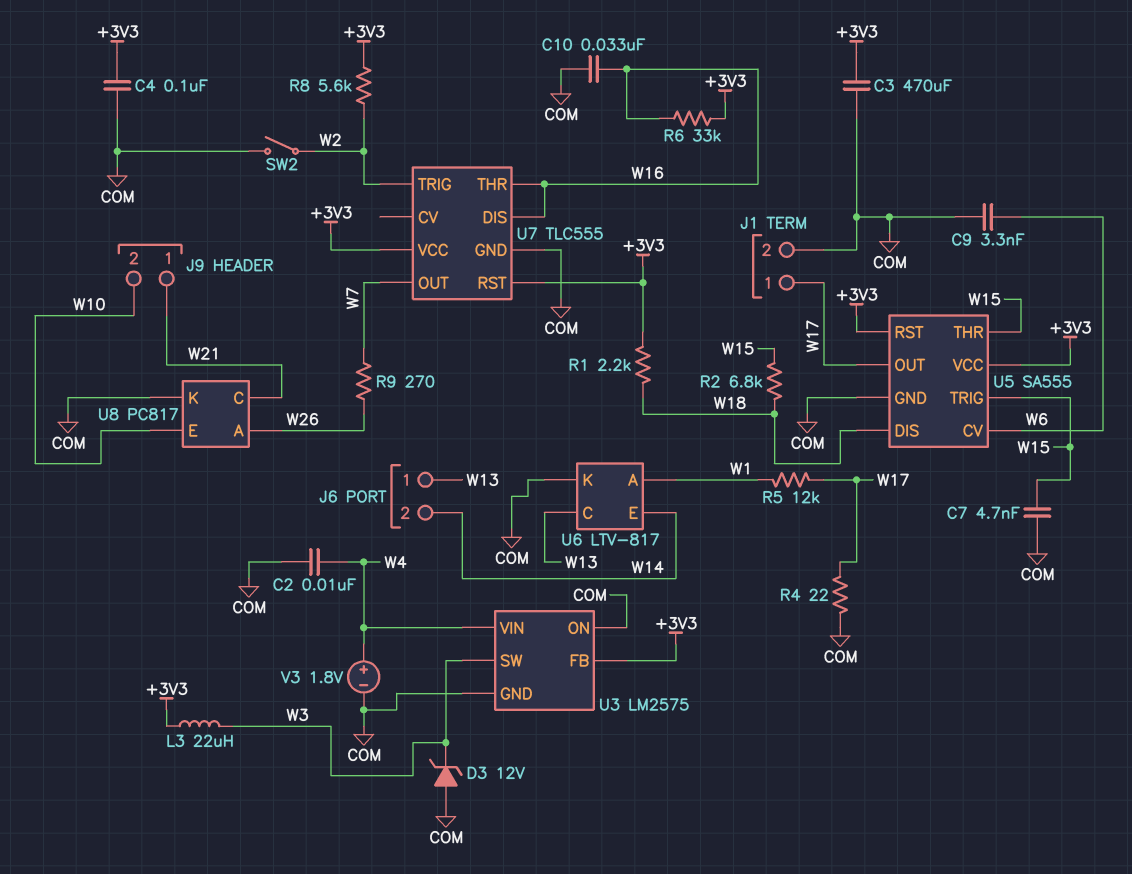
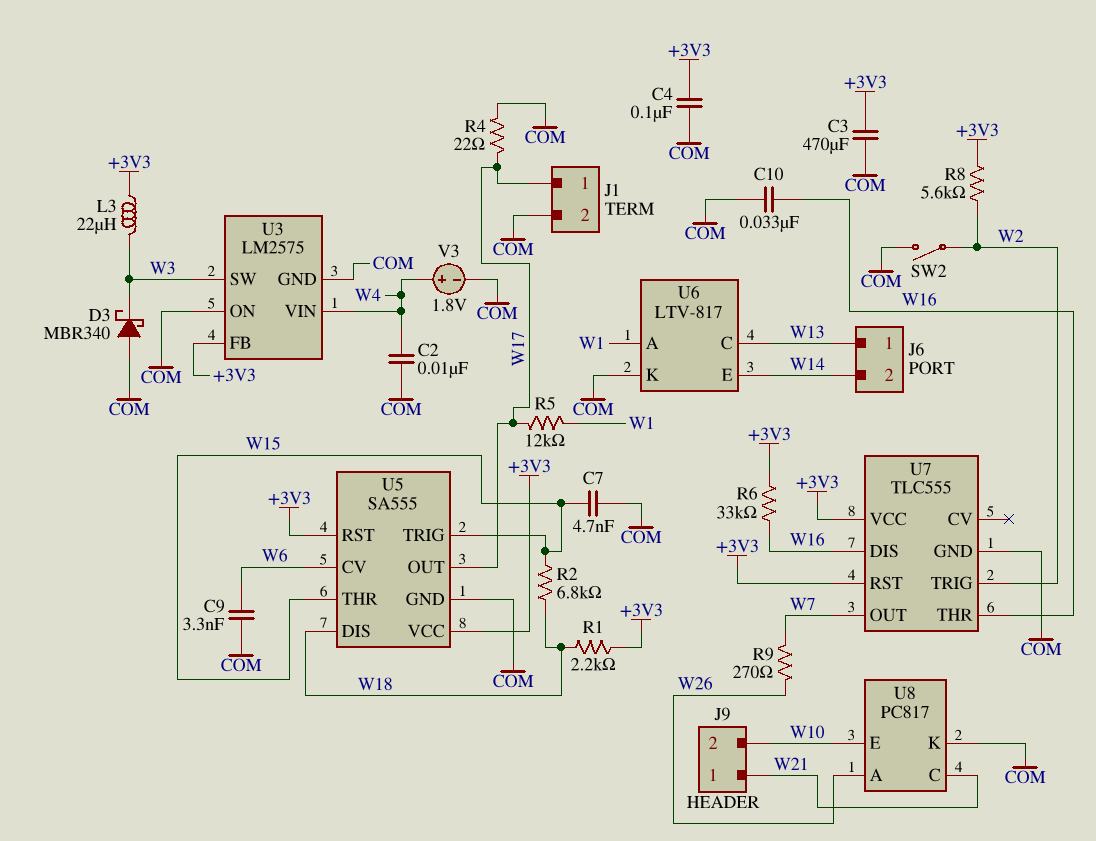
D3: zener 12V (A COM, K W3) -> schottky MBR340 (A COM, K W3)

